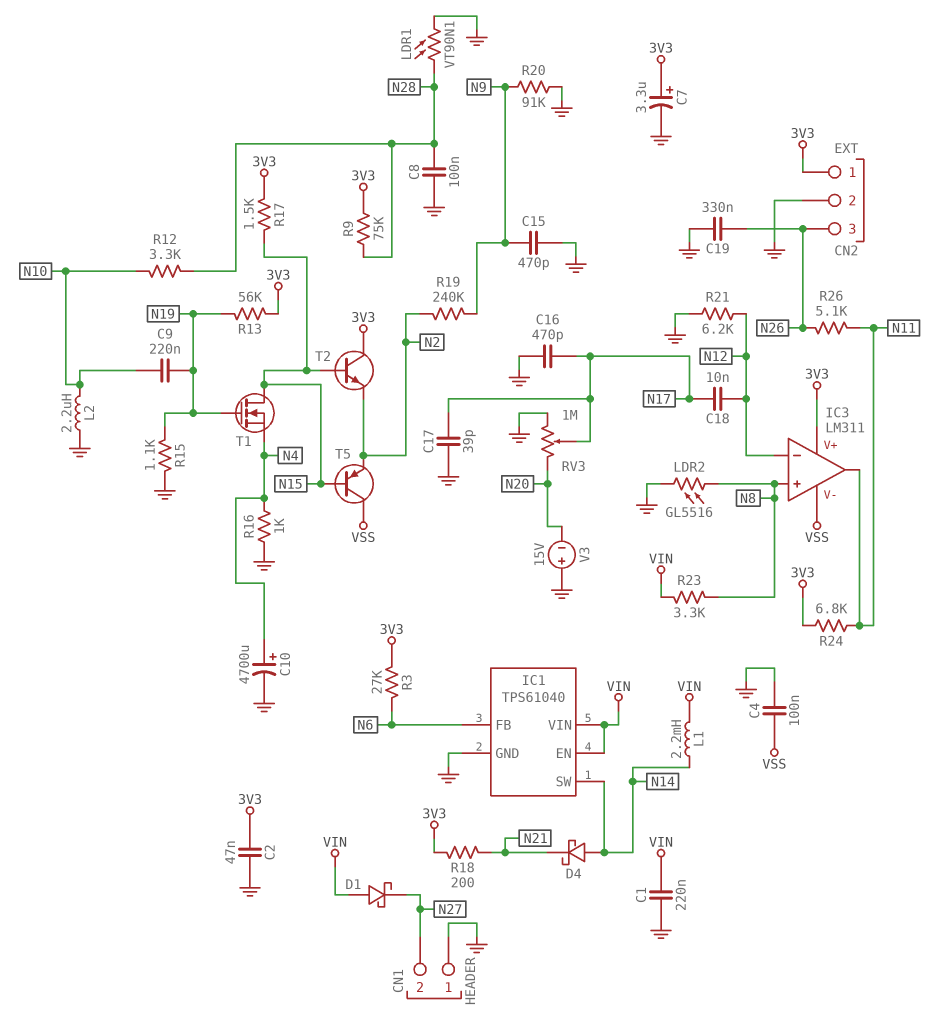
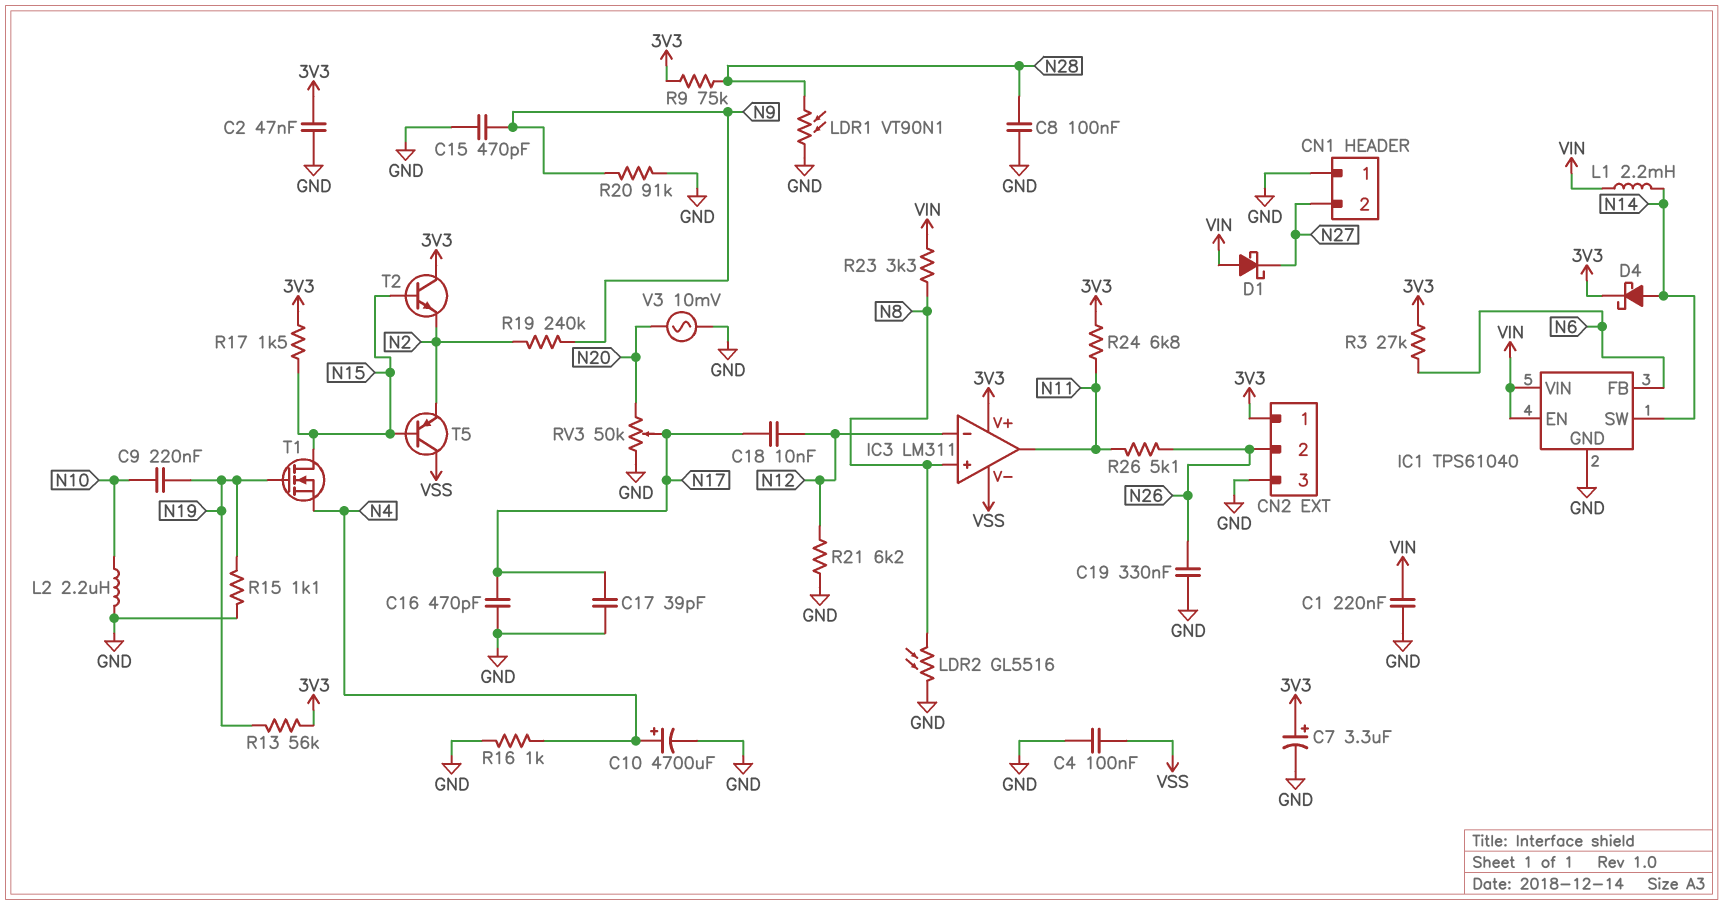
CN2 pin 2: GND -> N26
CN2 pin 3: N26 -> GND
D4: schottky (A N14, K N21) -> schottky (A N14, K 3V3)
R12: 3.3k (N10, N28) -> none
R18: 200 (3V3, N21) -> none
RV3: 1M (GND, N20, wiper N17) -> 50k (GND, N20, wiper N17)
V3: 15V (plus GND, minus N20) -> AC 10mV (GND, N20)

